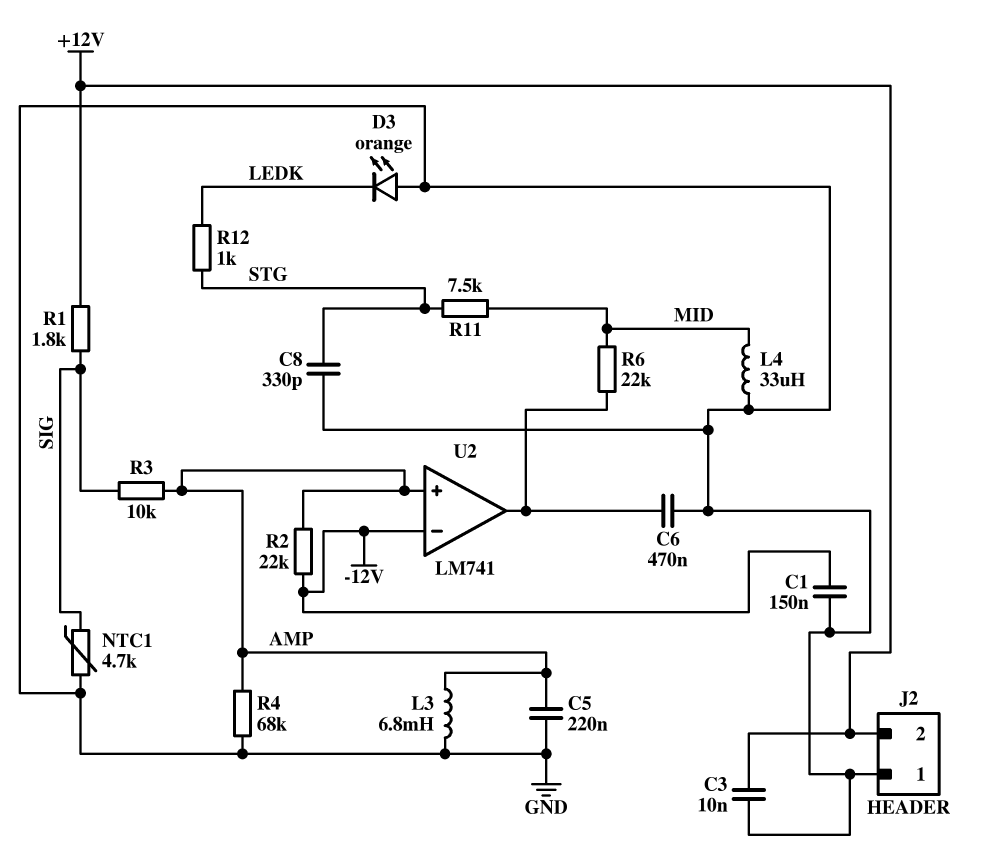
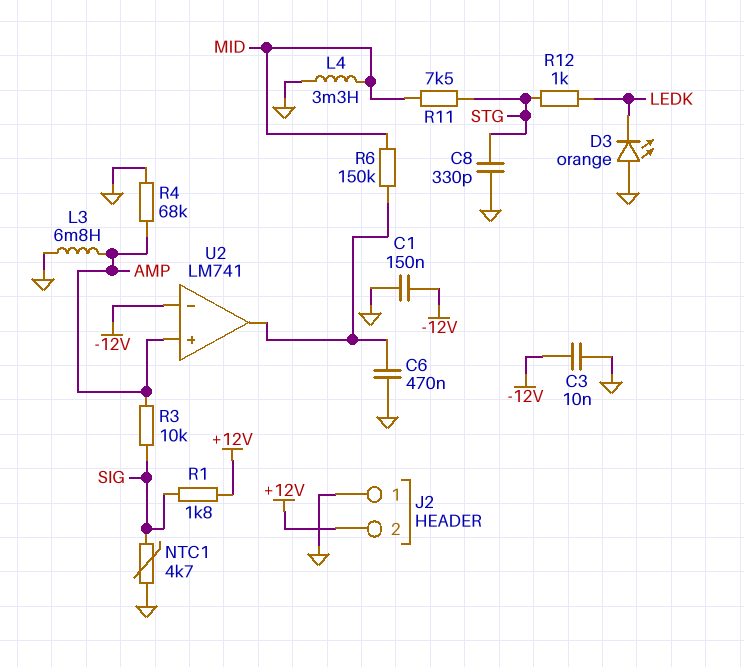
C3: 10nF (+12V, GND) -> 10nF (-12V, GND)
C5: 220nF (AMP, GND) -> none
L4: 33uH (GND, MID) -> 3.3mH (GND, MID)
R2: 22k (-12V, AMP) -> none
R6: 22k (MID, U2/out) -> 150k (MID, U2/out)

